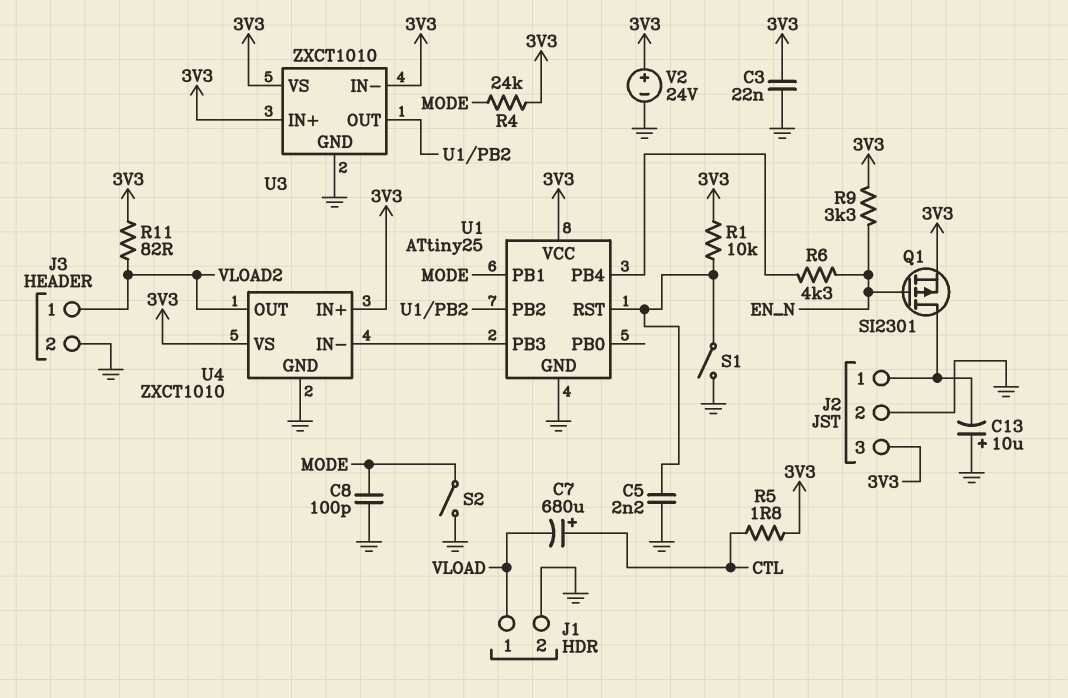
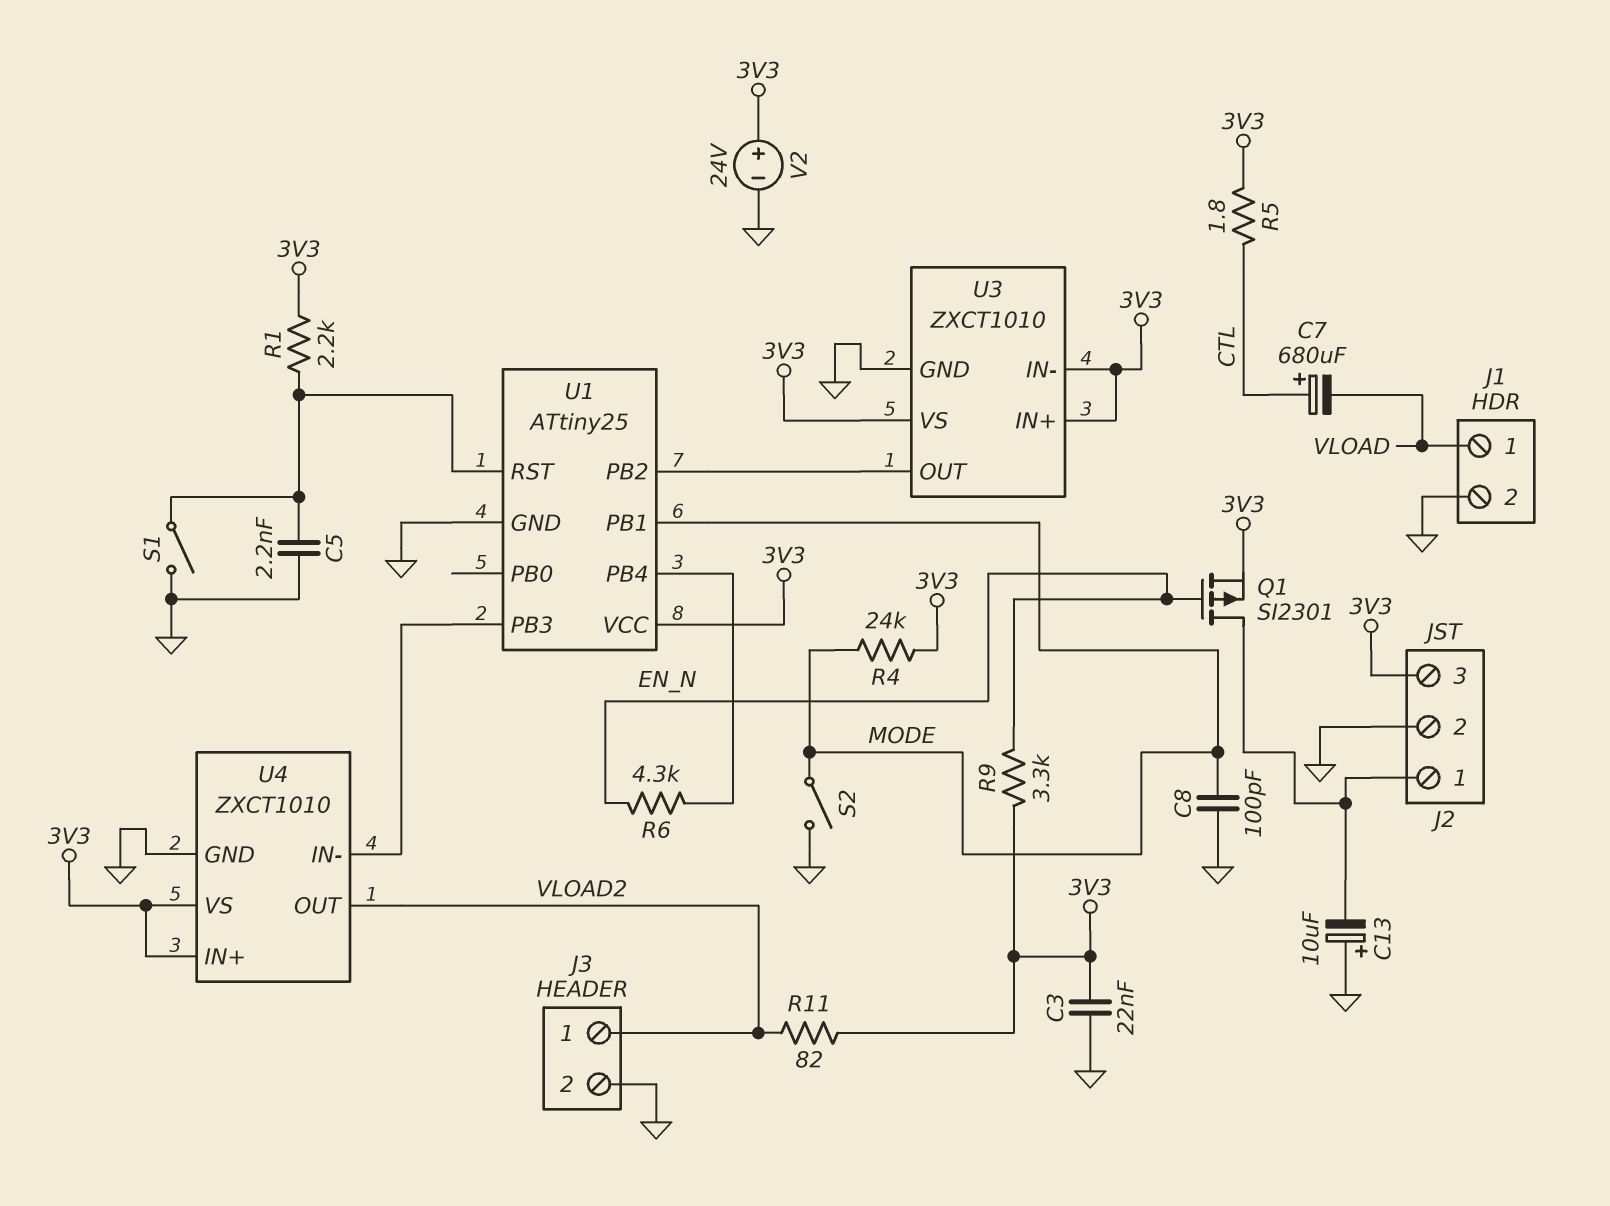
R1: 10k (3V3, U1/RST) -> 2.2k (3V3, U1/RST)

